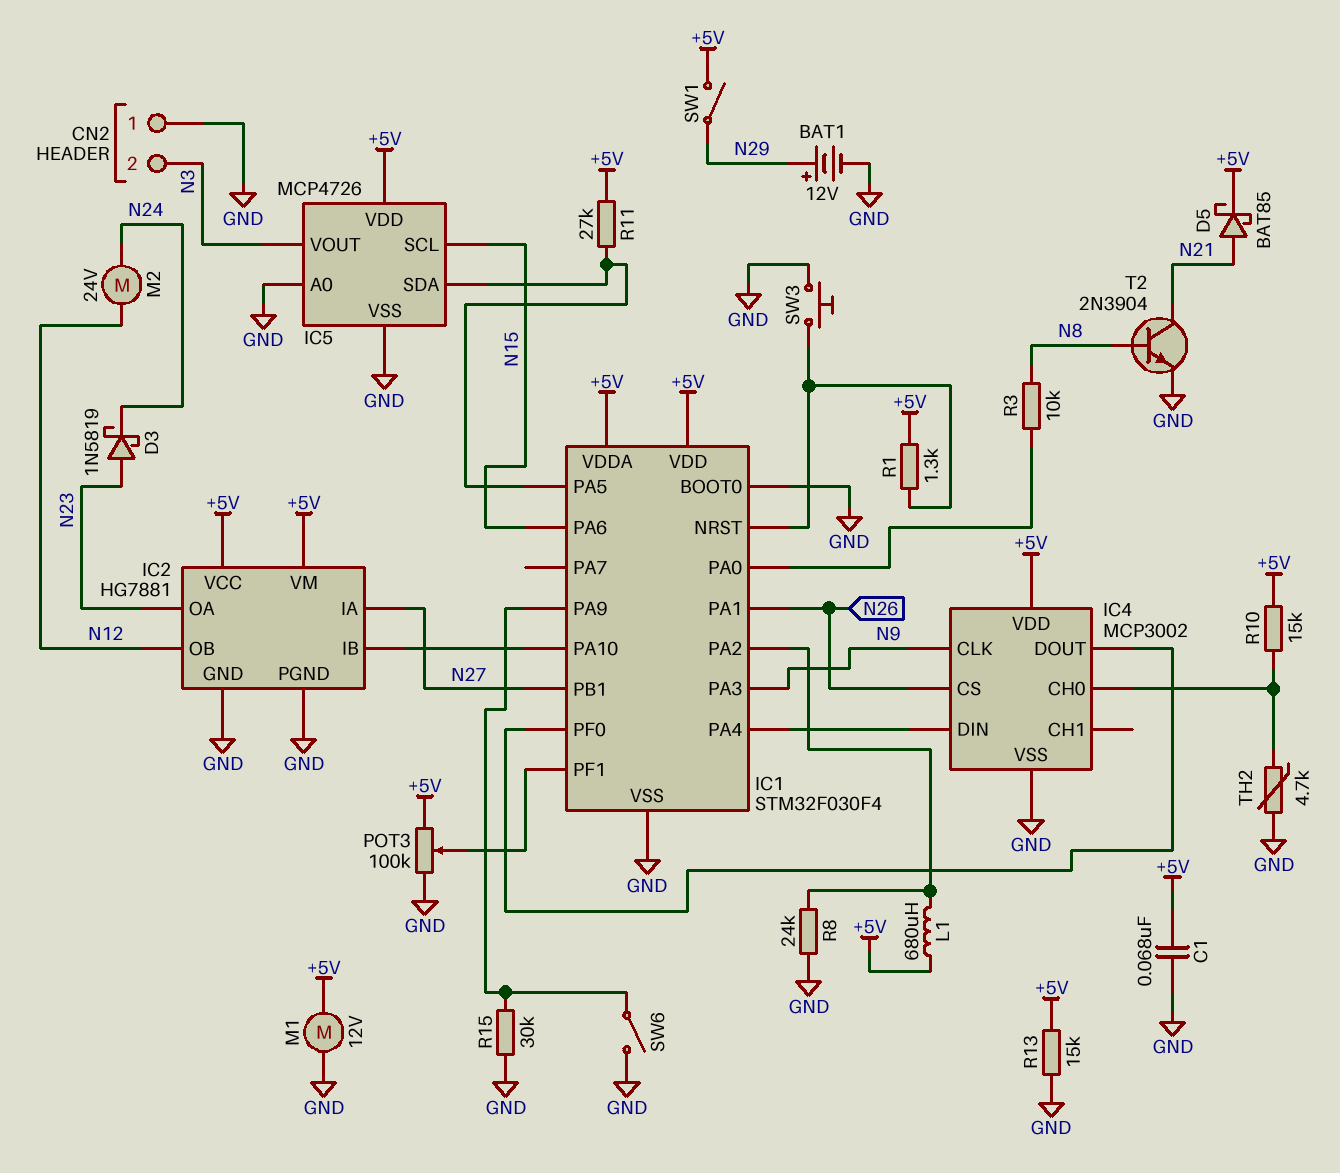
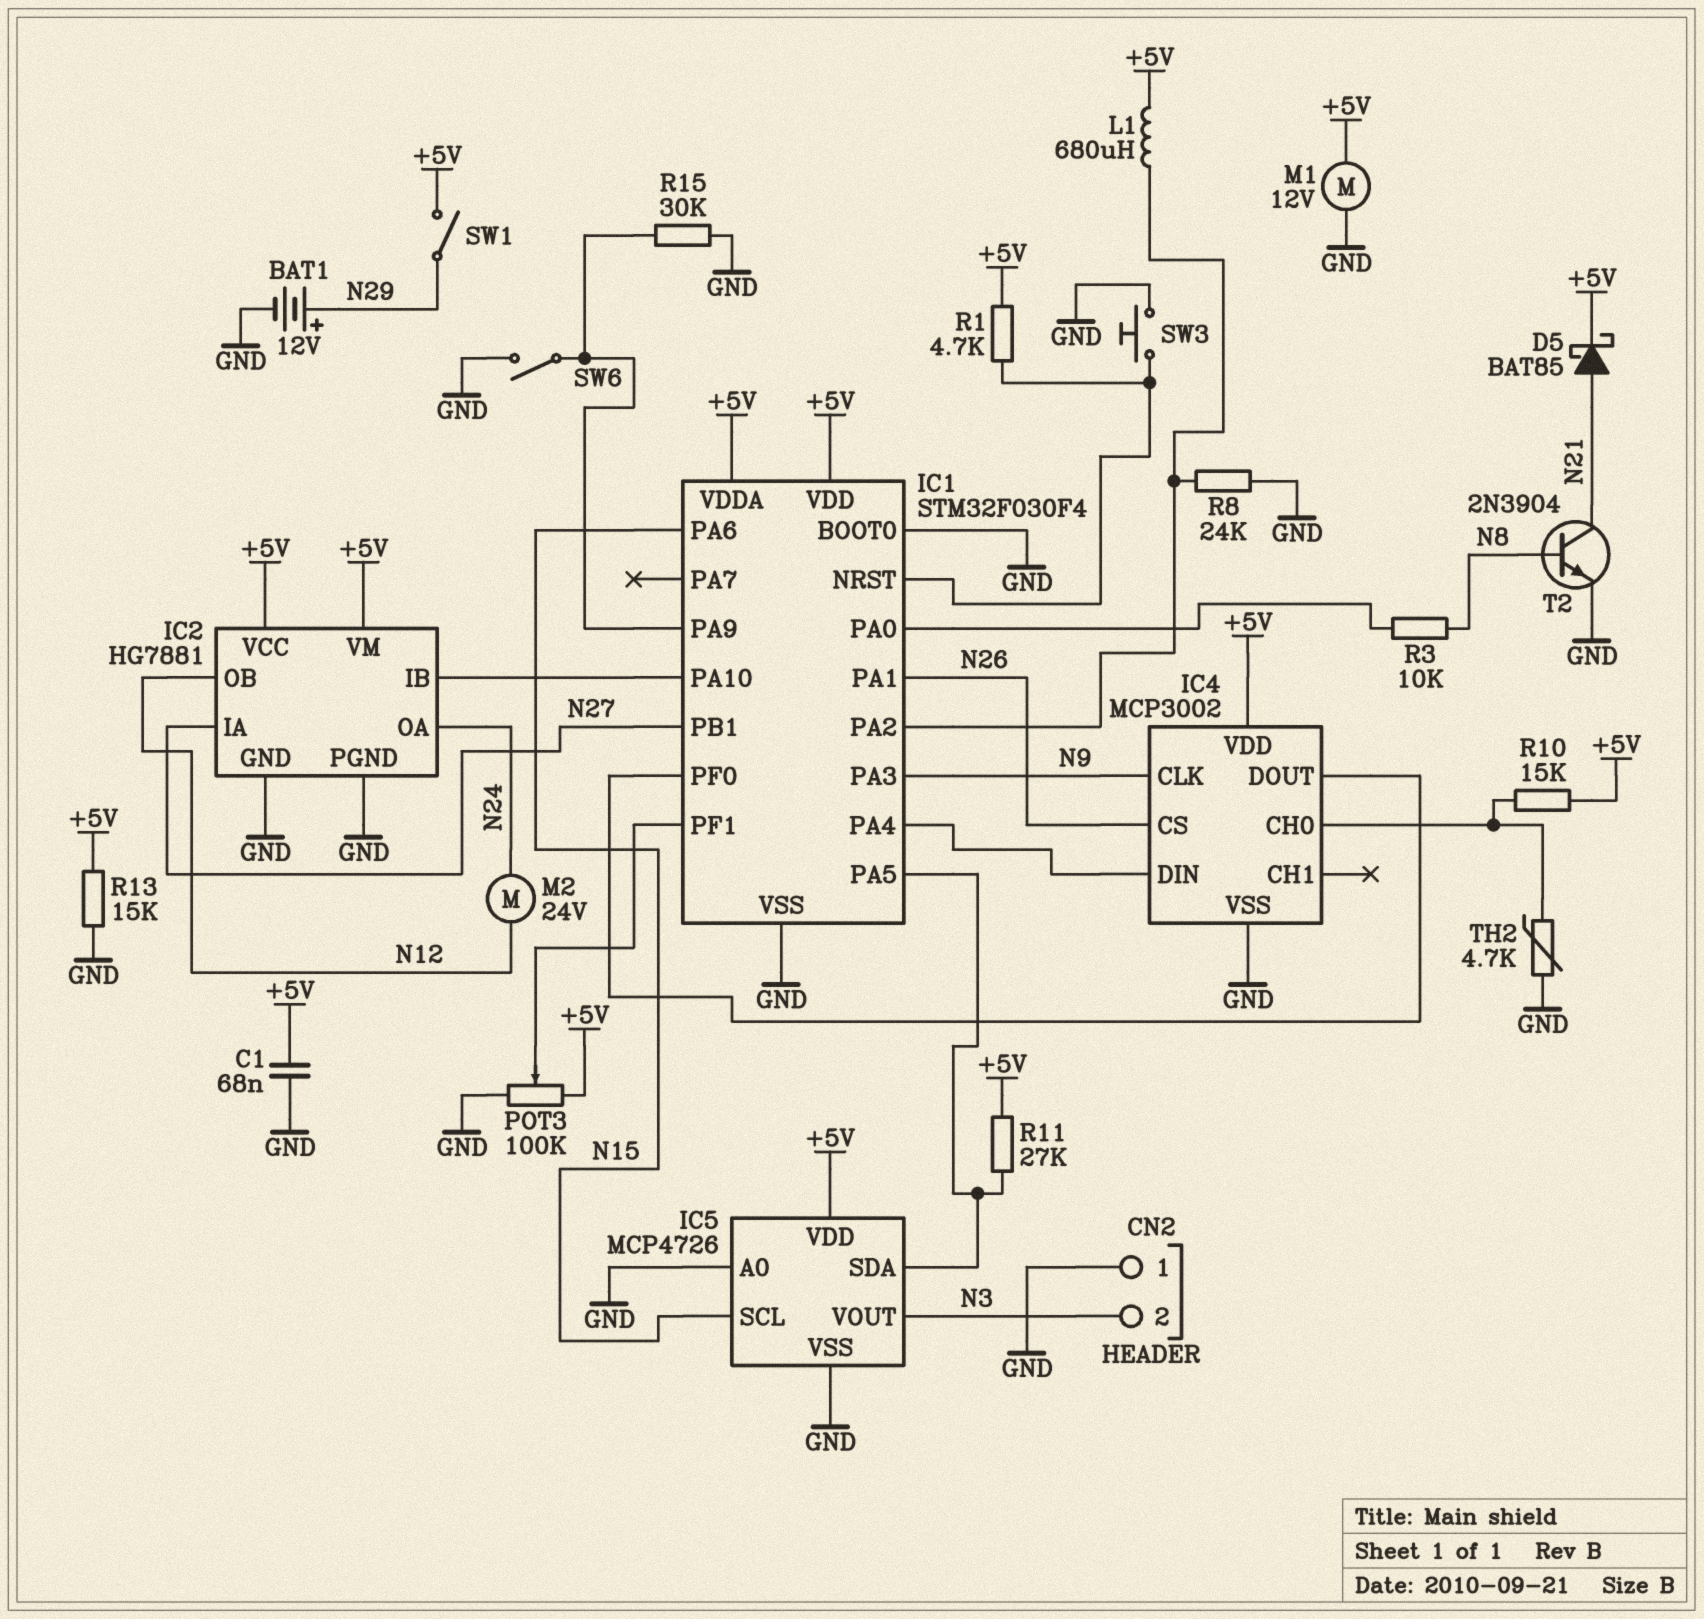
D3: schottky 1N5819 (A N23, K N24) -> none
IC2 pin OA: N23 -> N24
R1: 1.3k (+5V, IC1/NRST) -> 4.7k (+5V, IC1/NRST)

